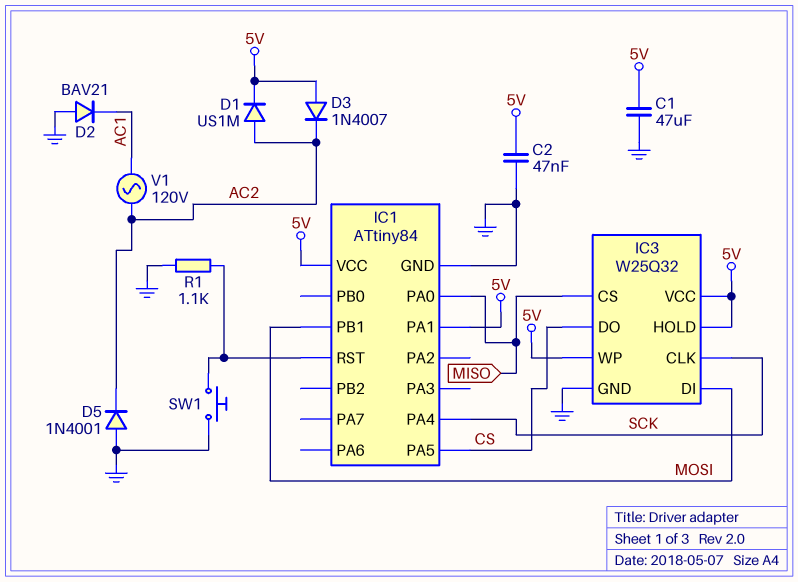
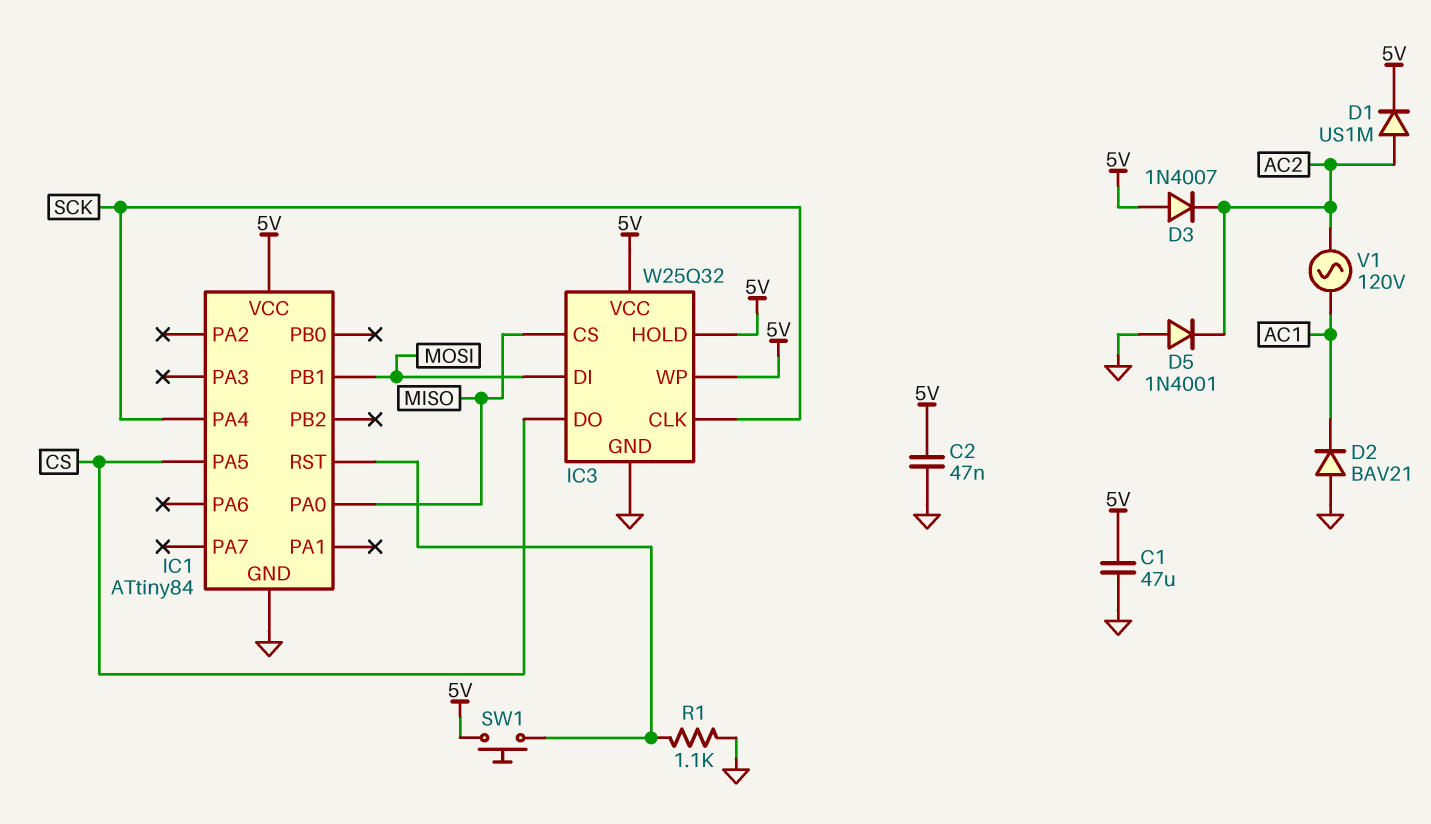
IC1 pin PA1: 5V -> none
SW1: button (GND, IC1/RST) -> button (5V, IC1/RST)

